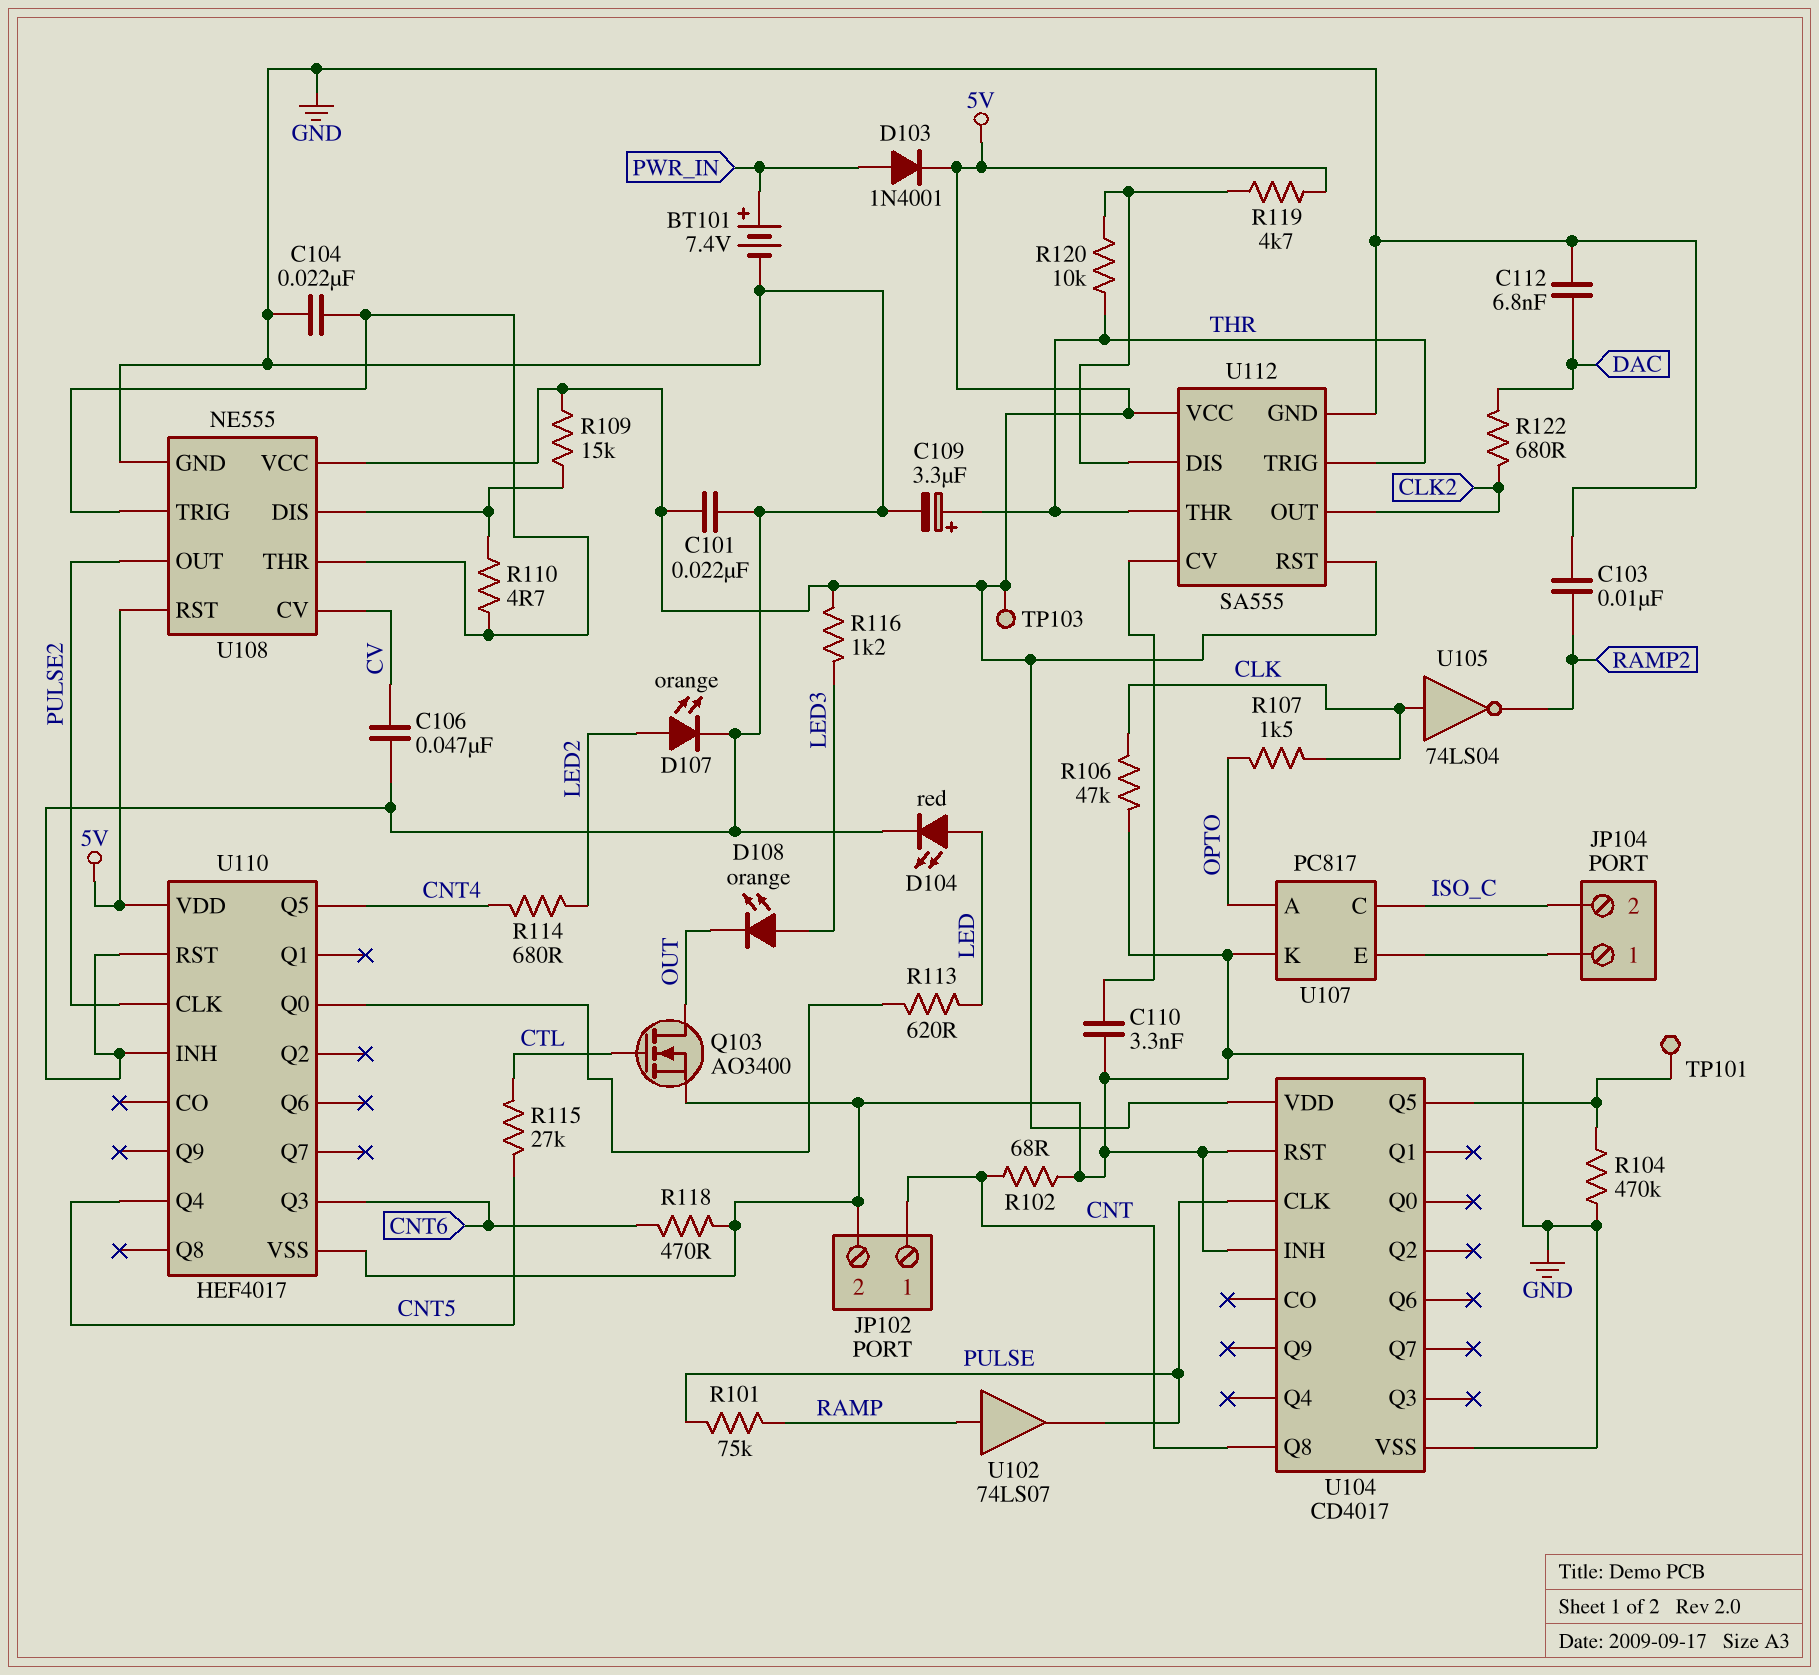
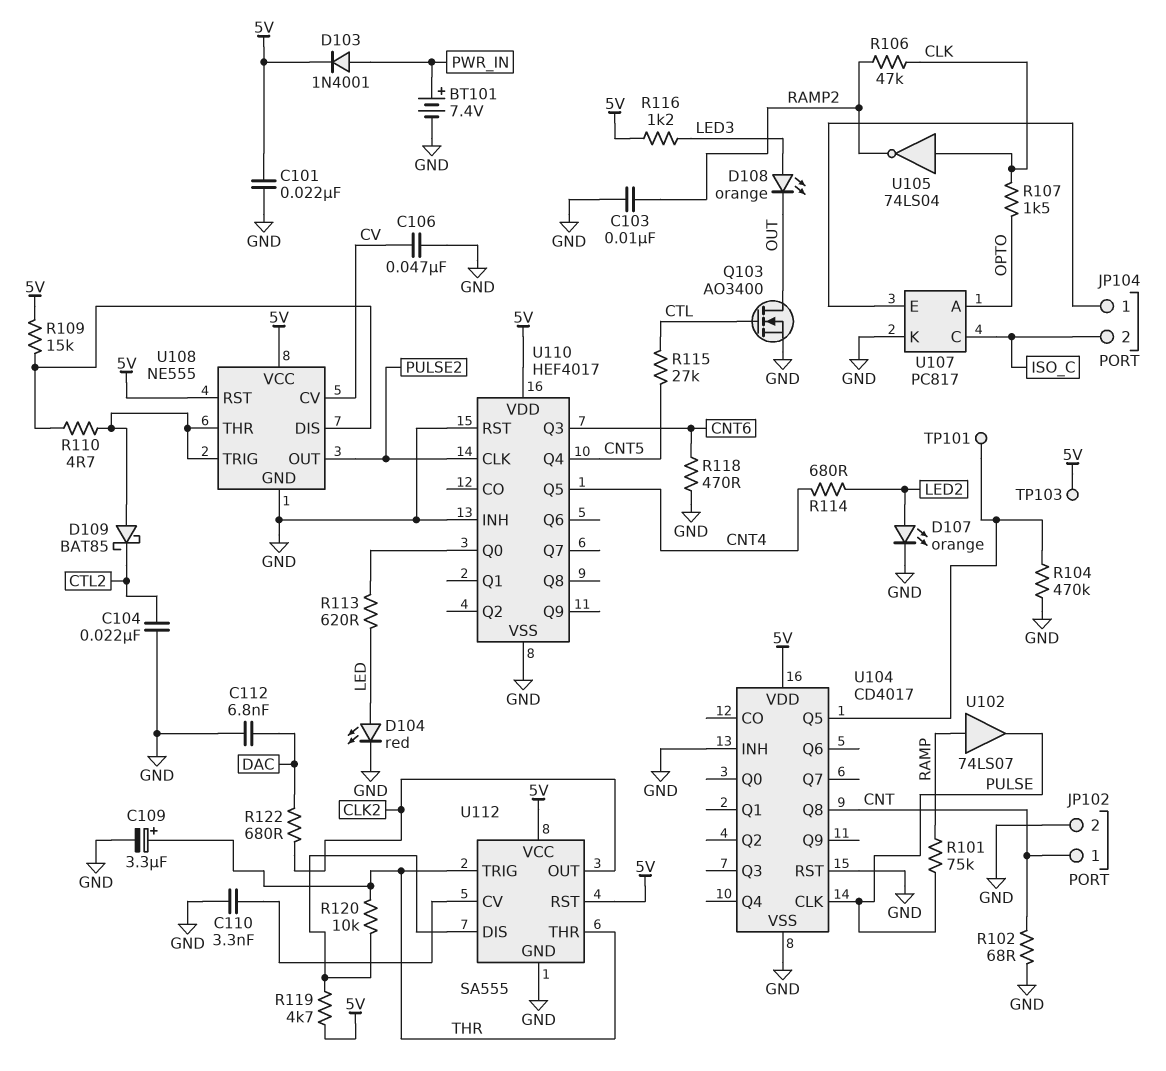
C104: 22nF (GND, U108/THR) -> 22nF (CTL2, GND)
D109: none -> schottky BAT85 (A U108/THR, K CTL2)
R106: 47k (CLK, GND) -> 47k (CLK, RAMP2)

